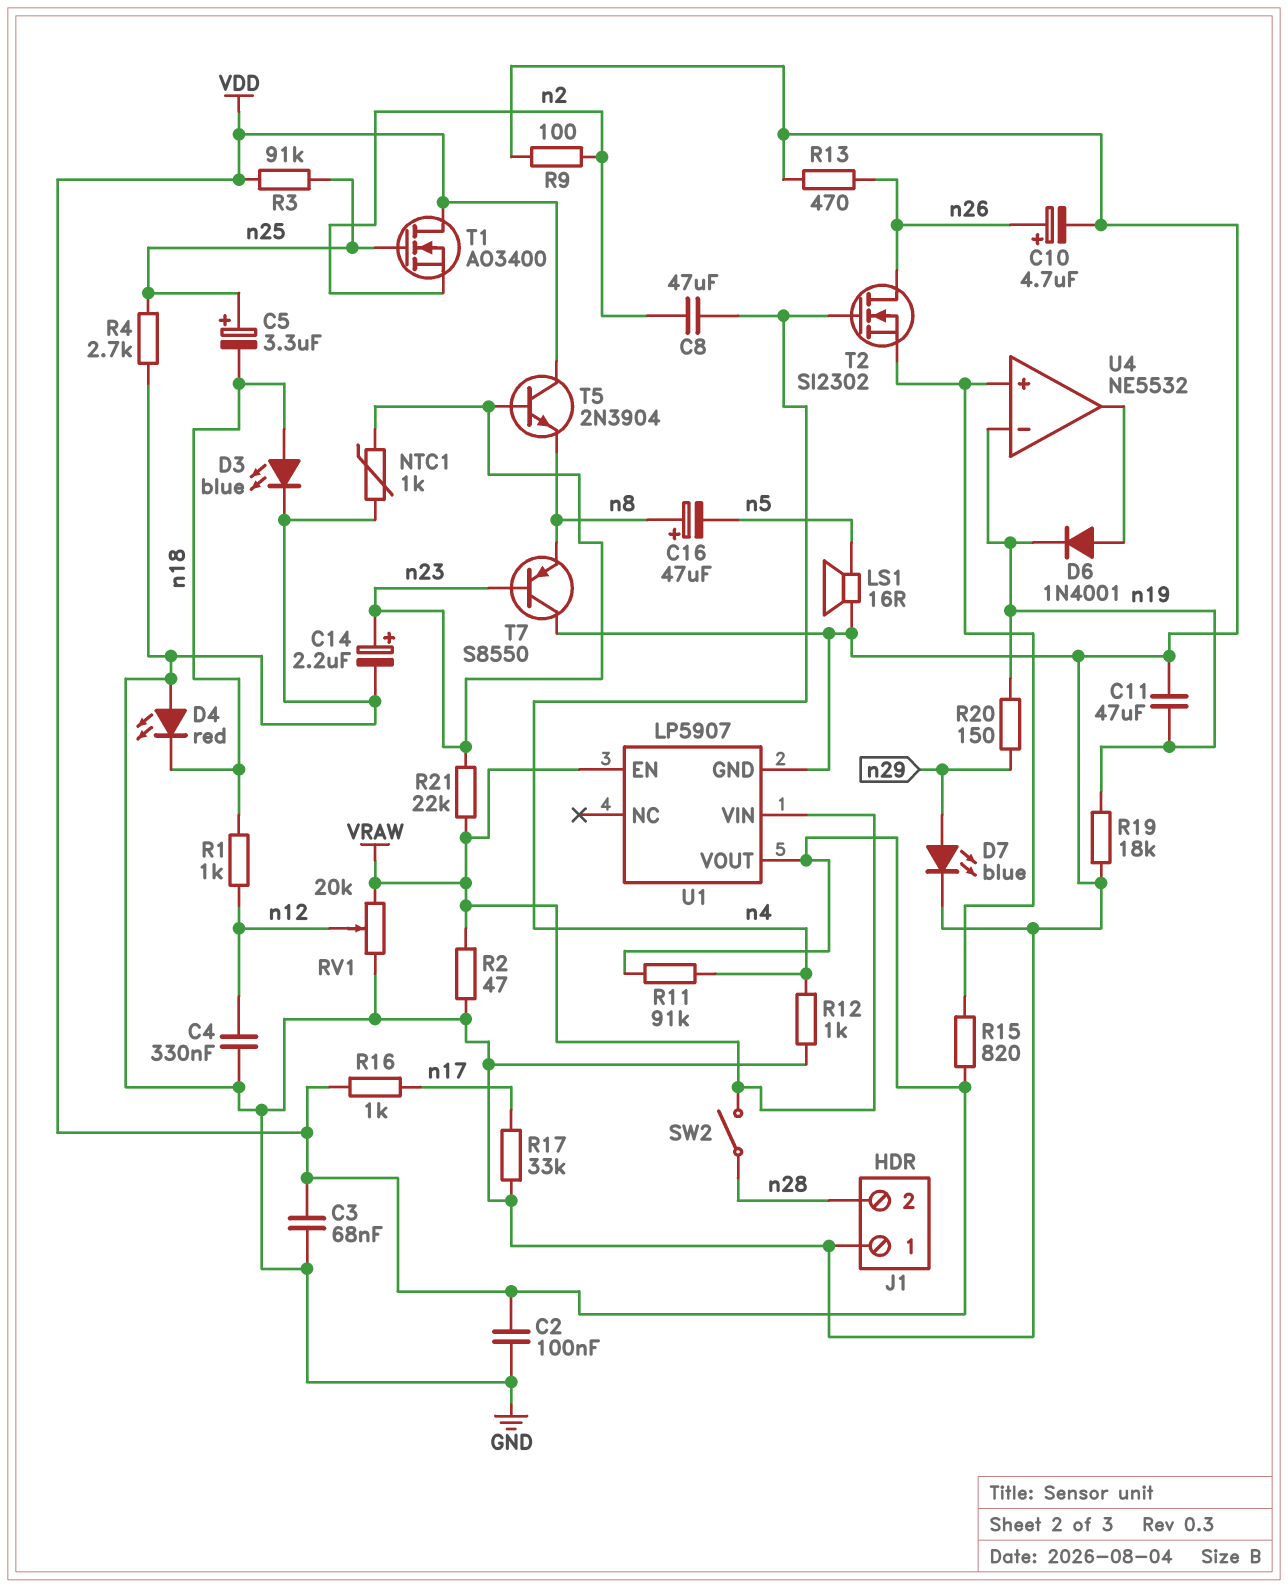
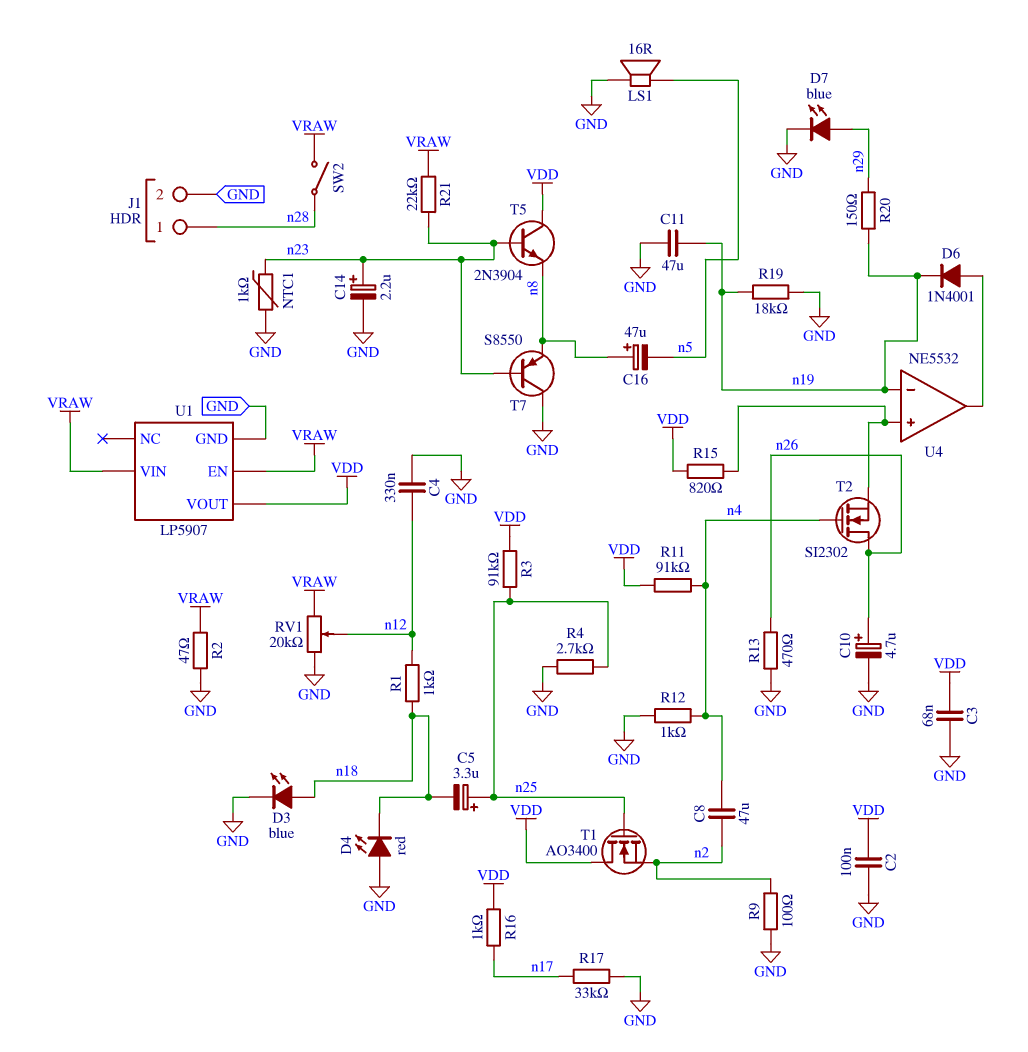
J1 pin 1: GND -> n28
J1 pin 2: n28 -> GND

